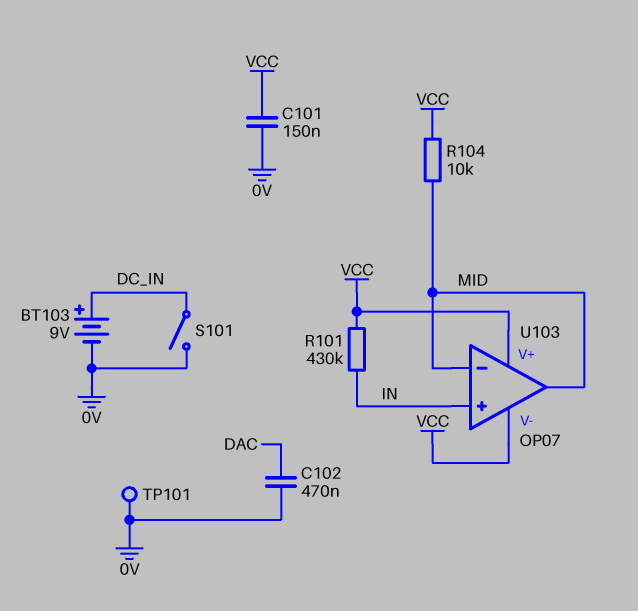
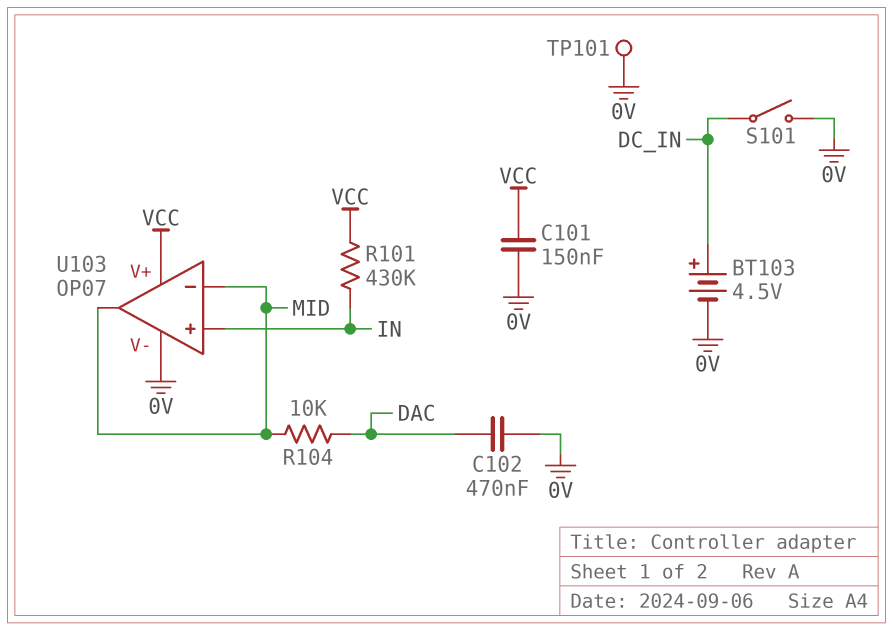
BT103: 9V (plus DC_IN, minus 0V) -> 4.5V (plus DC_IN, minus 0V)
R104: 10k (MID, VCC) -> 10k (DAC, MID)
U103 pin V-: VCC -> 0V

